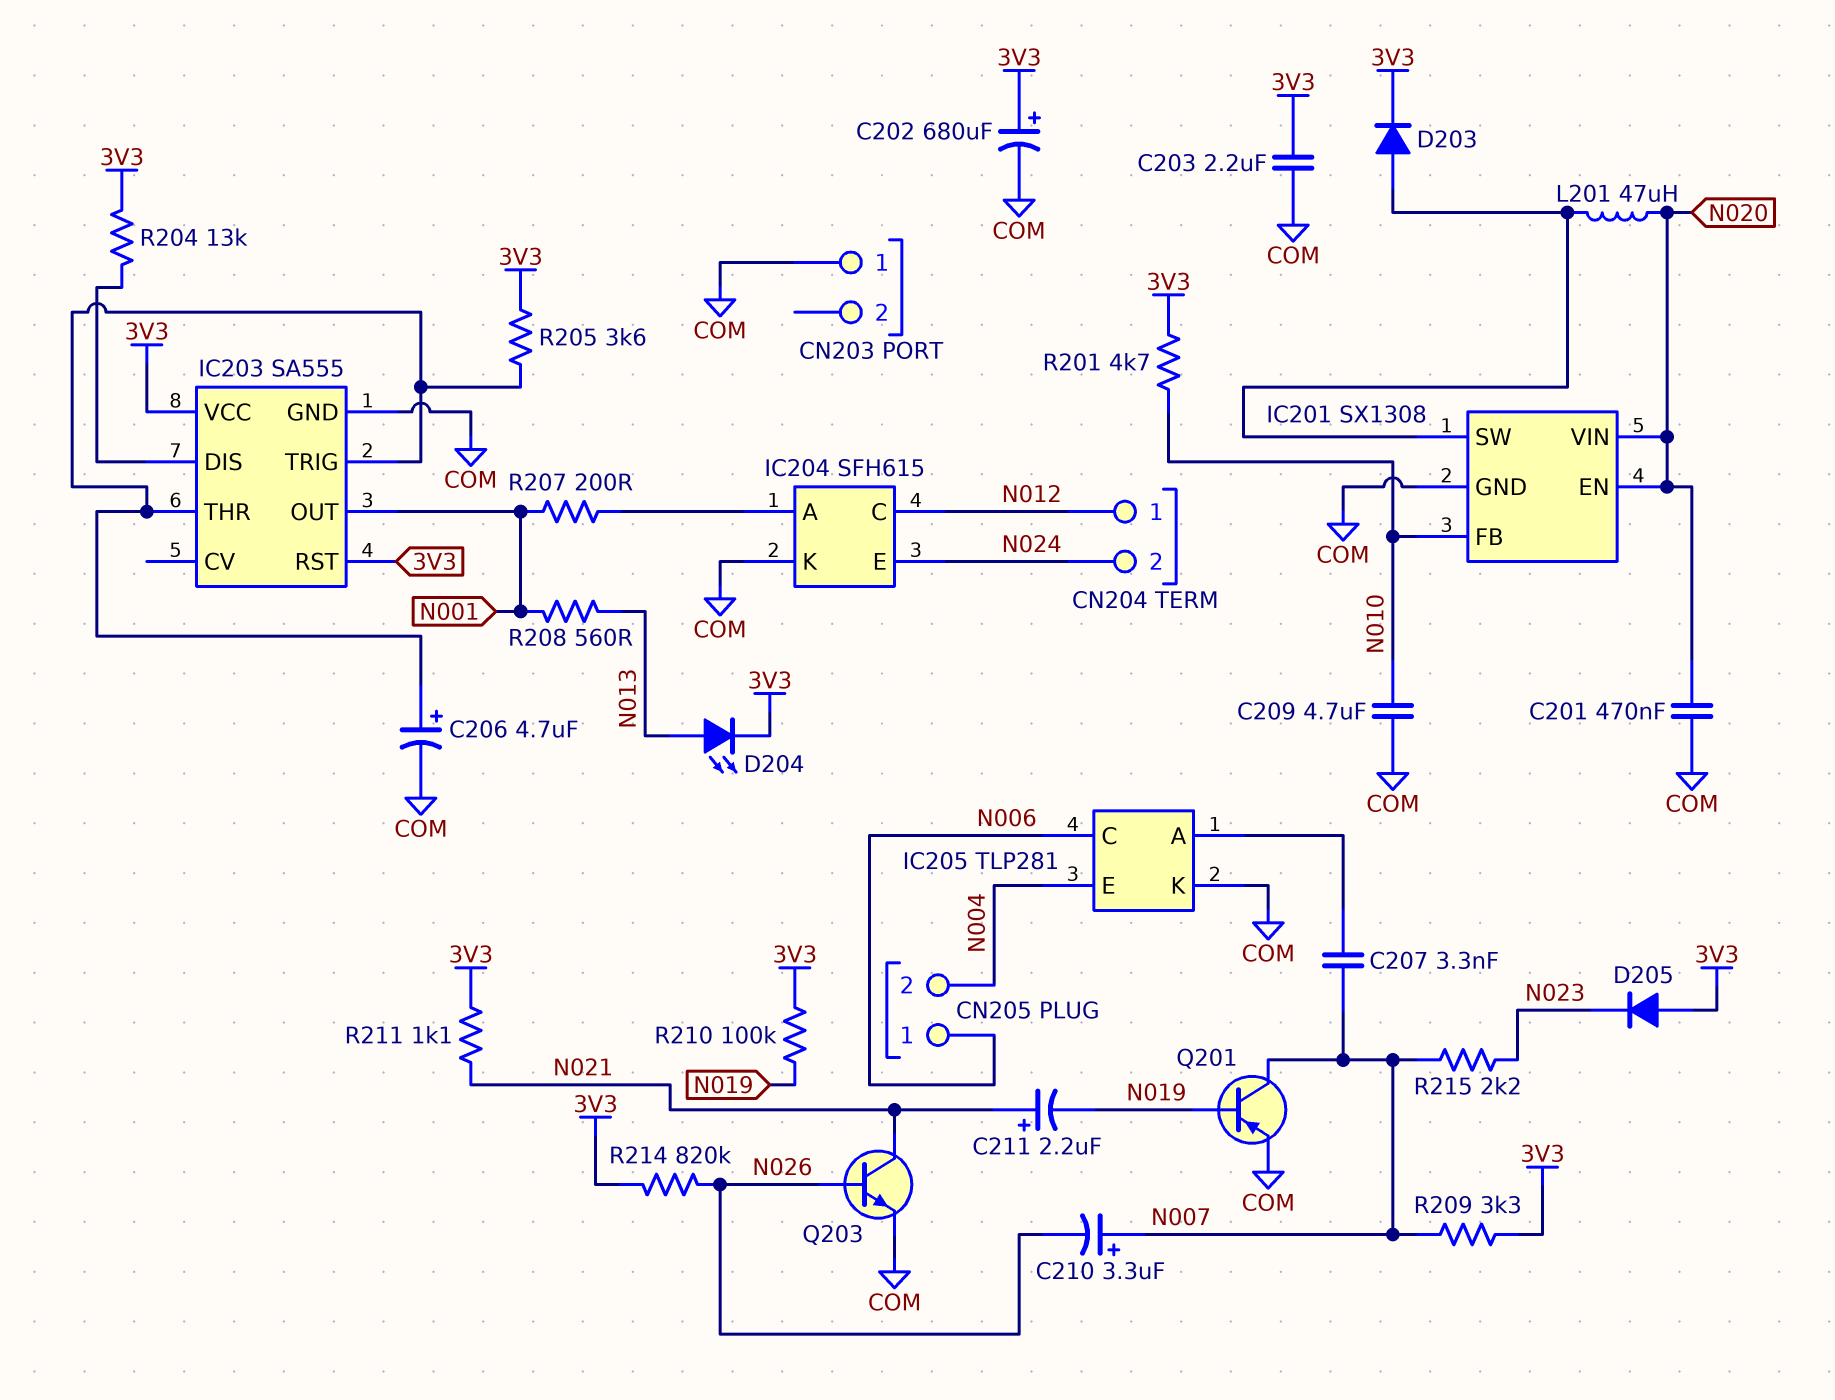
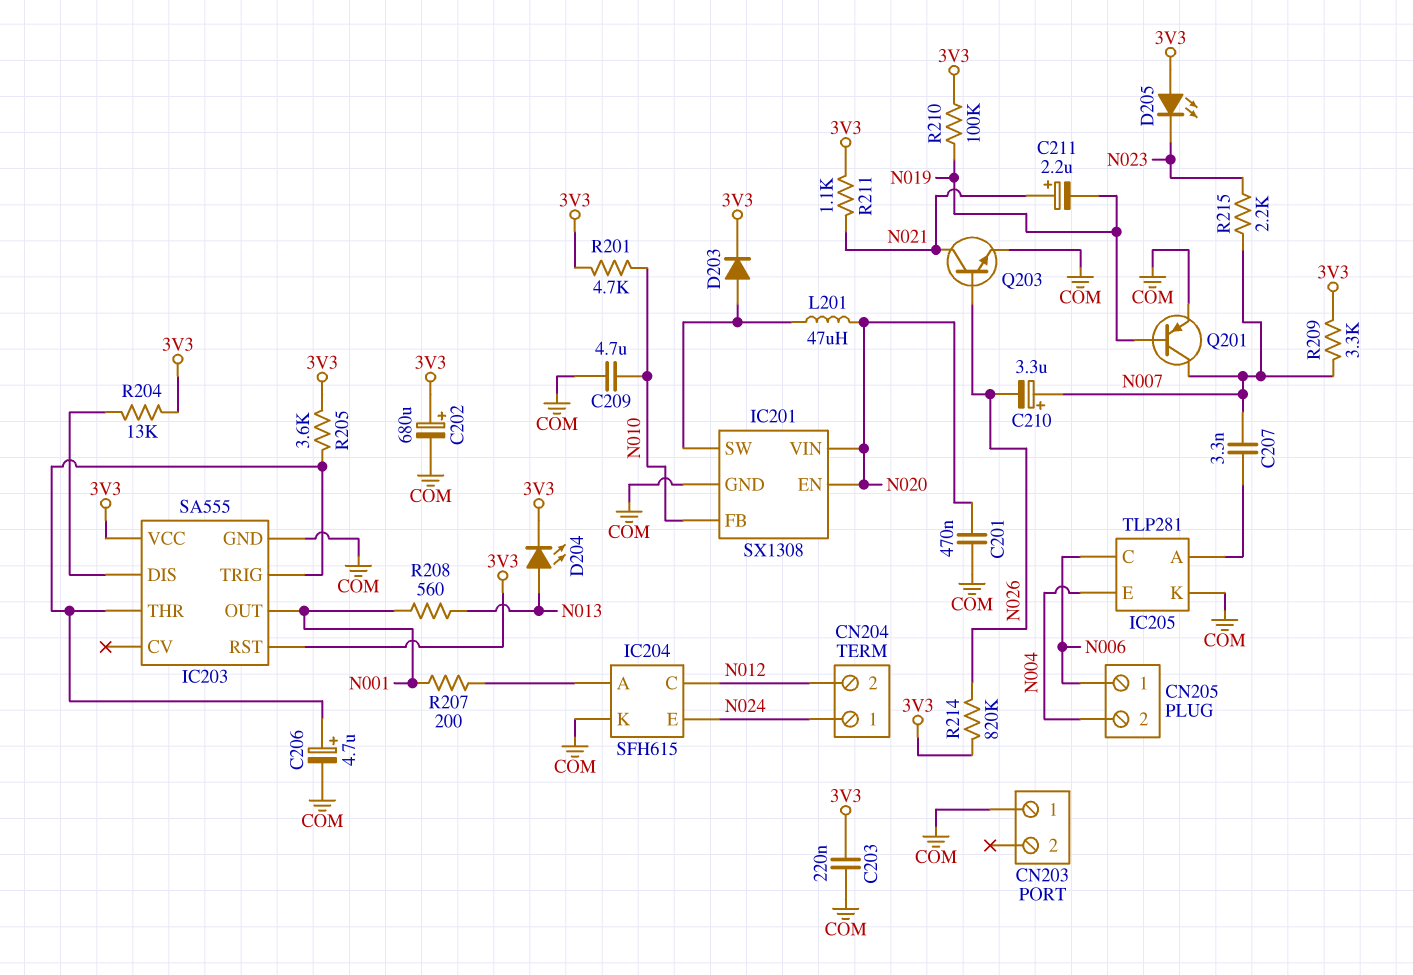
C203: 2.2uF (3V3, COM) -> 220nF (3V3, COM)
CN204 pin 1: N012 -> N024
CN204 pin 2: N024 -> N012
D205: diode (A 3V3, K N023) -> LED (A 3V3, K N023)

